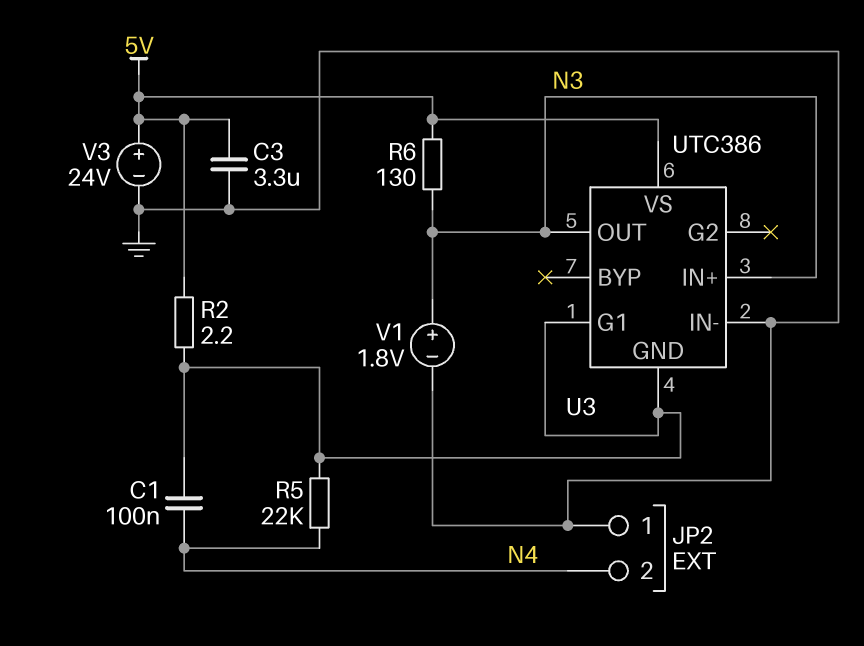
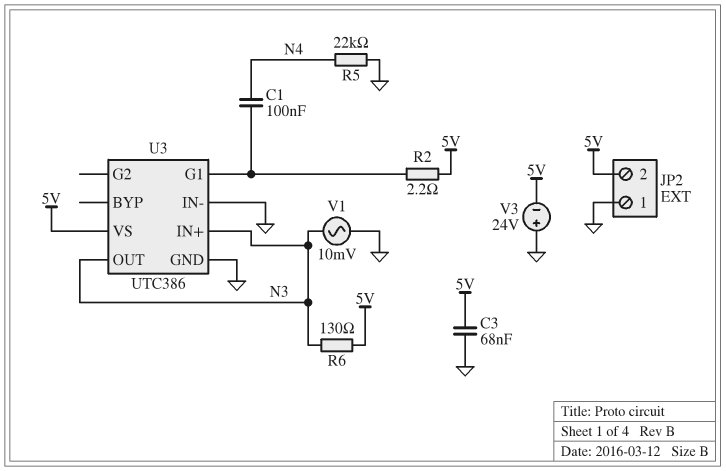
C3: 3.3uF (5V, GND) -> 68nF (5V, GND)
JP2 pin 2: N4 -> 5V
R5: 22k (N4, U3/G1) -> 22k (GND, N4)
U3 pin GND: U3/G1 -> GND
V1: 1.8V (plus N3, minus GND) -> AC 10mV (GND, N3)
V3: 24V (plus 5V, minus GND) -> 24V (plus GND, minus 5V)

